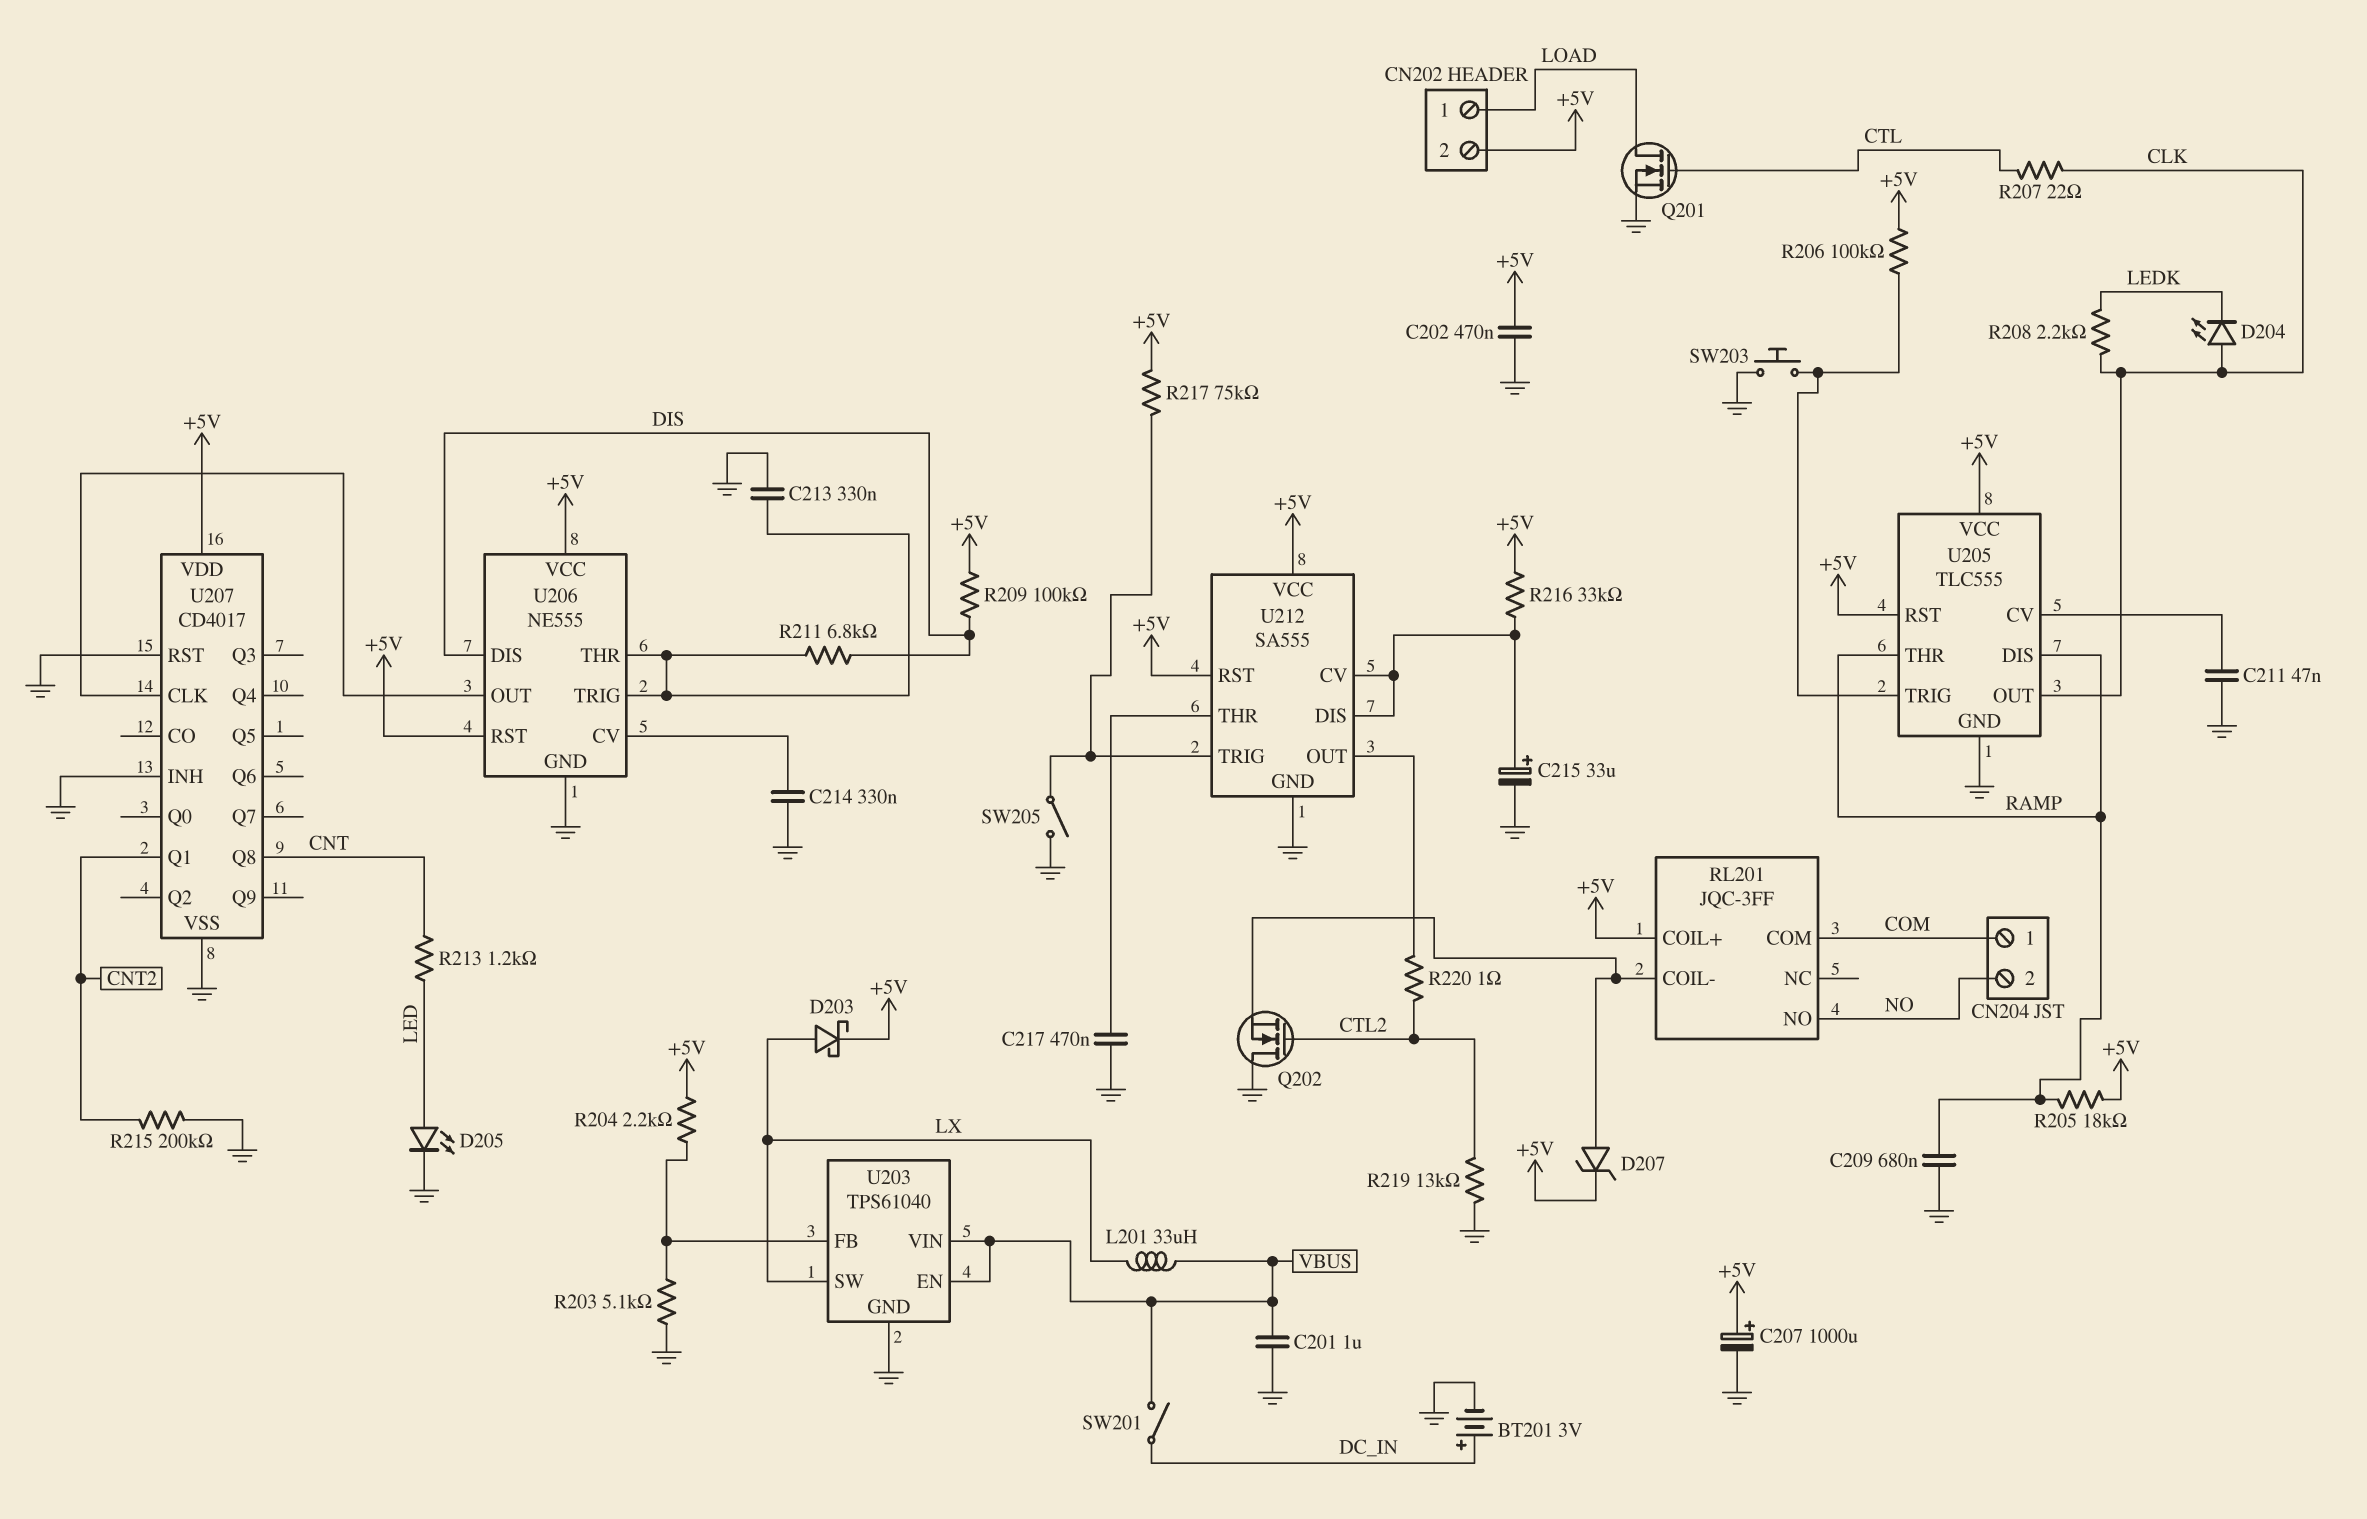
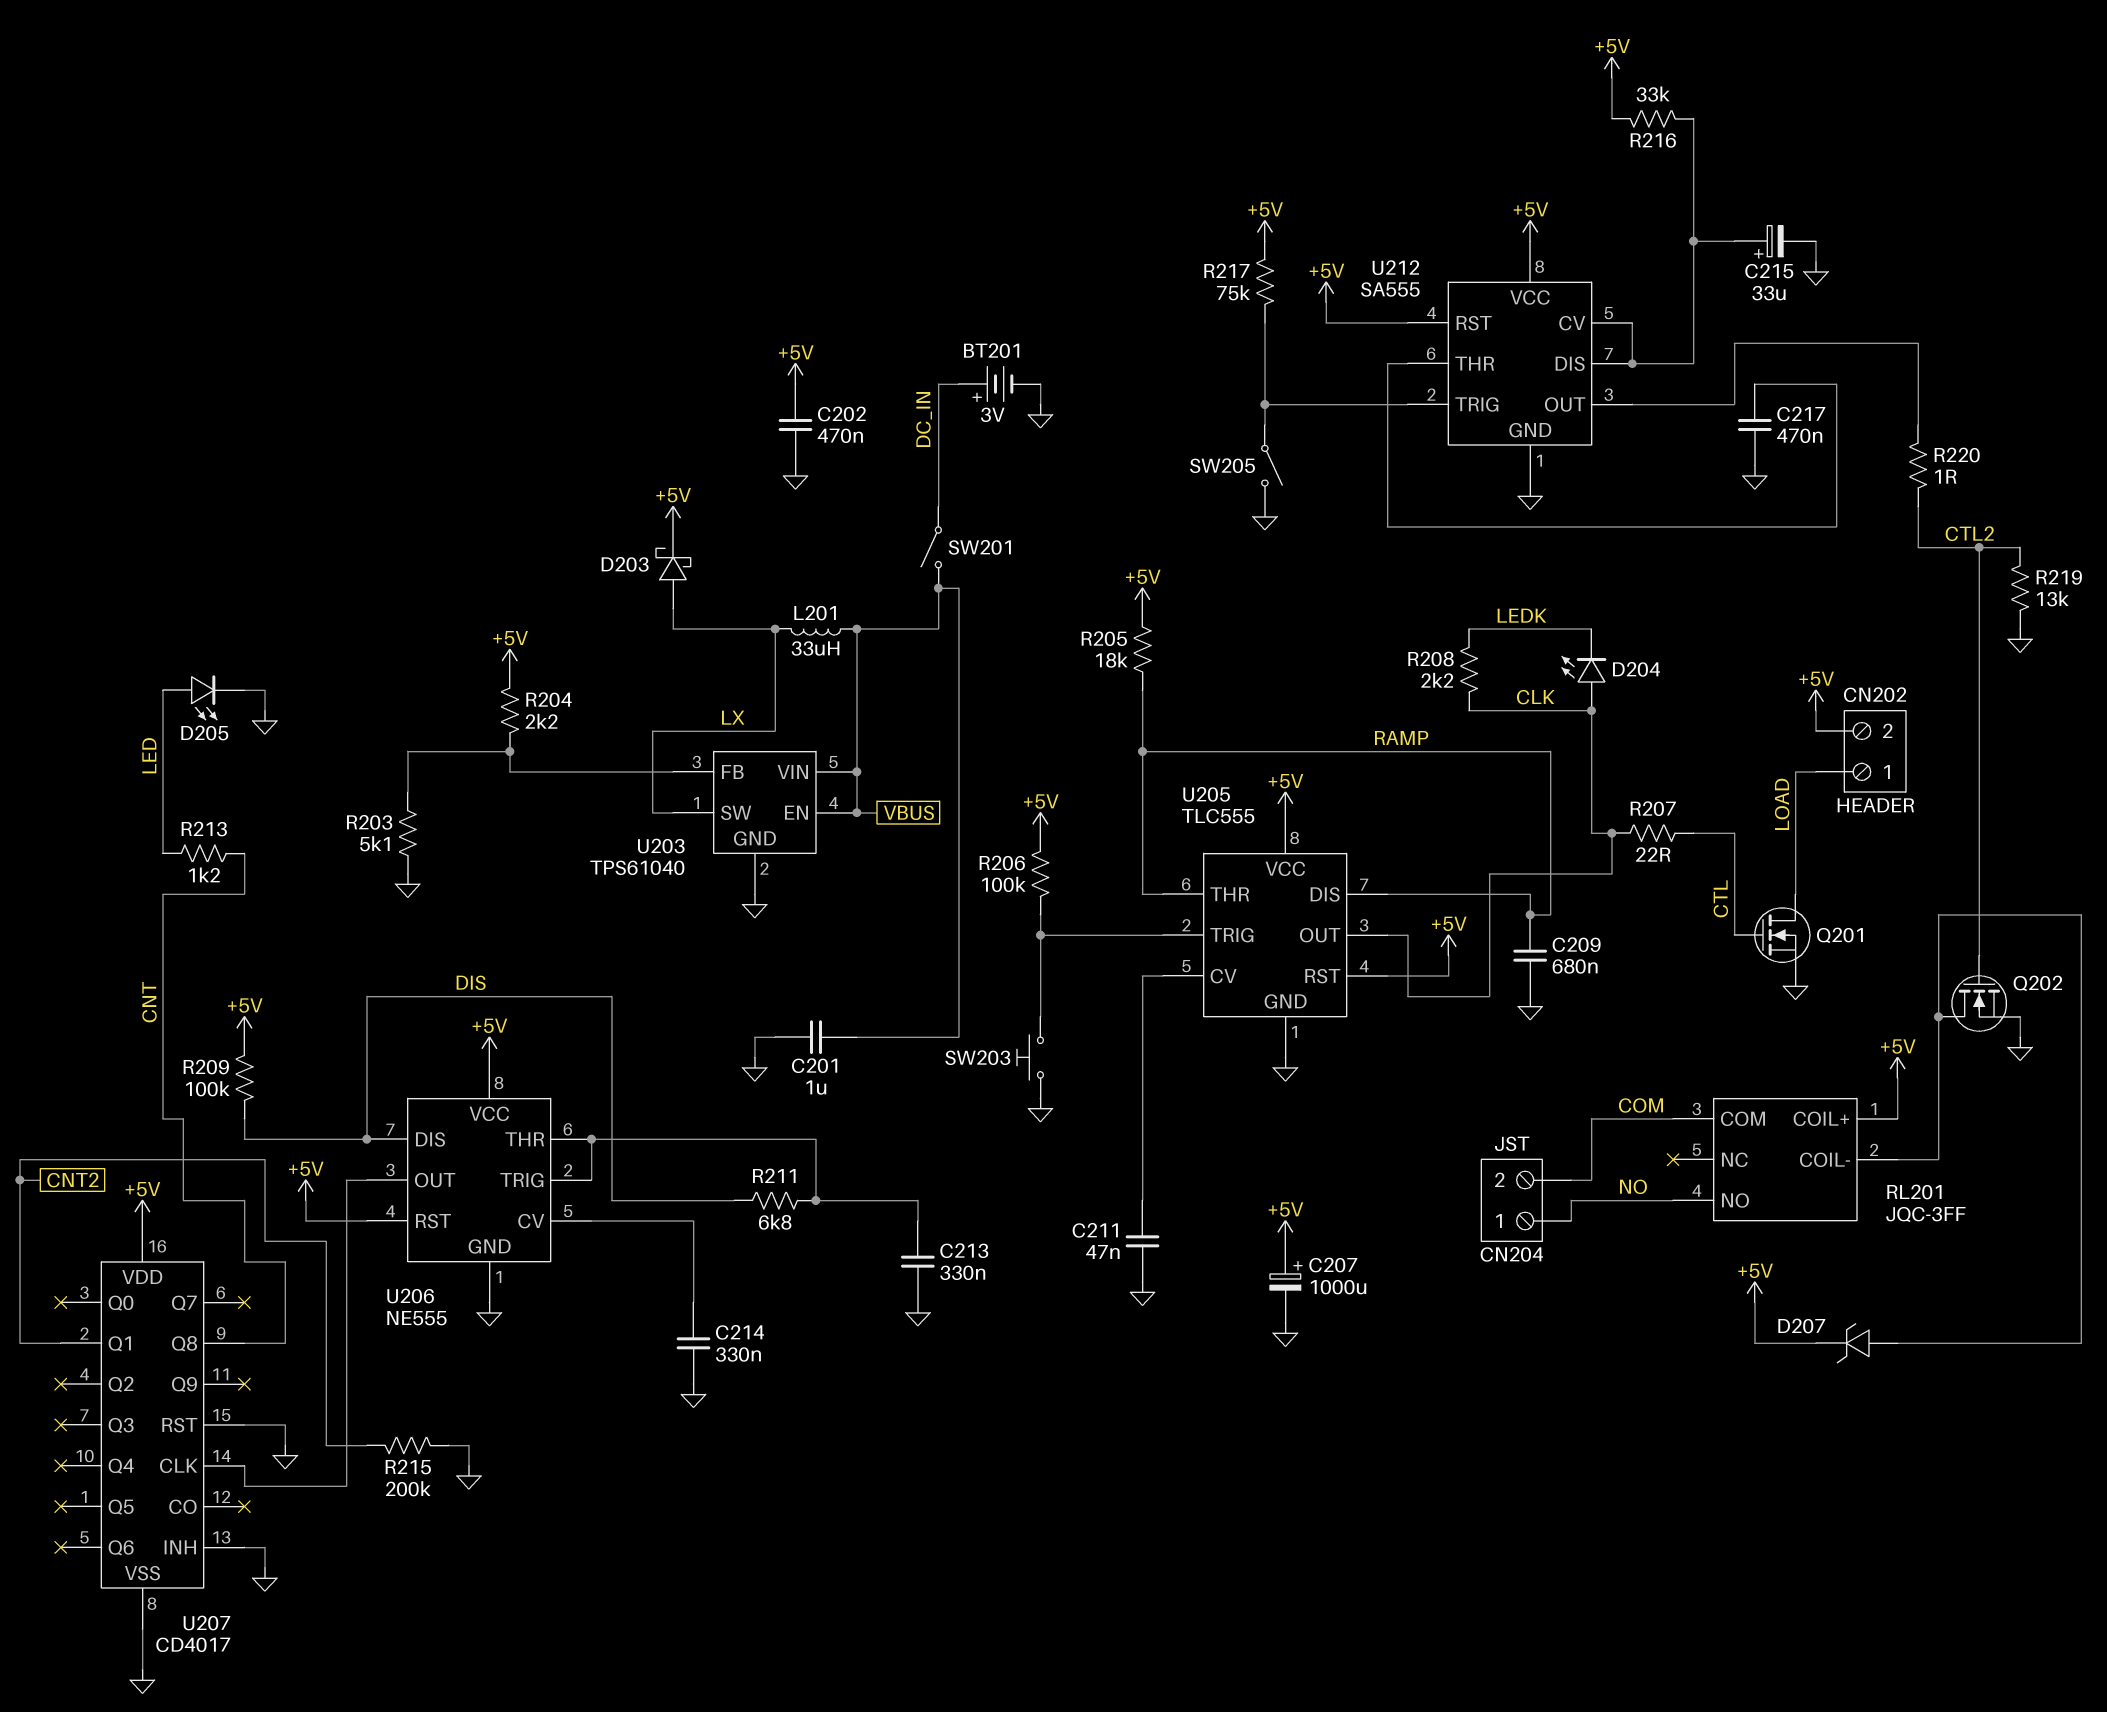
CN204 pin 1: COM -> NO
CN204 pin 2: NO -> COM
Q202: NMOS (G CTL2, D GND, S RL201/COIL-) -> NMOS (G CTL2, D RL201/COIL-, S GND)

